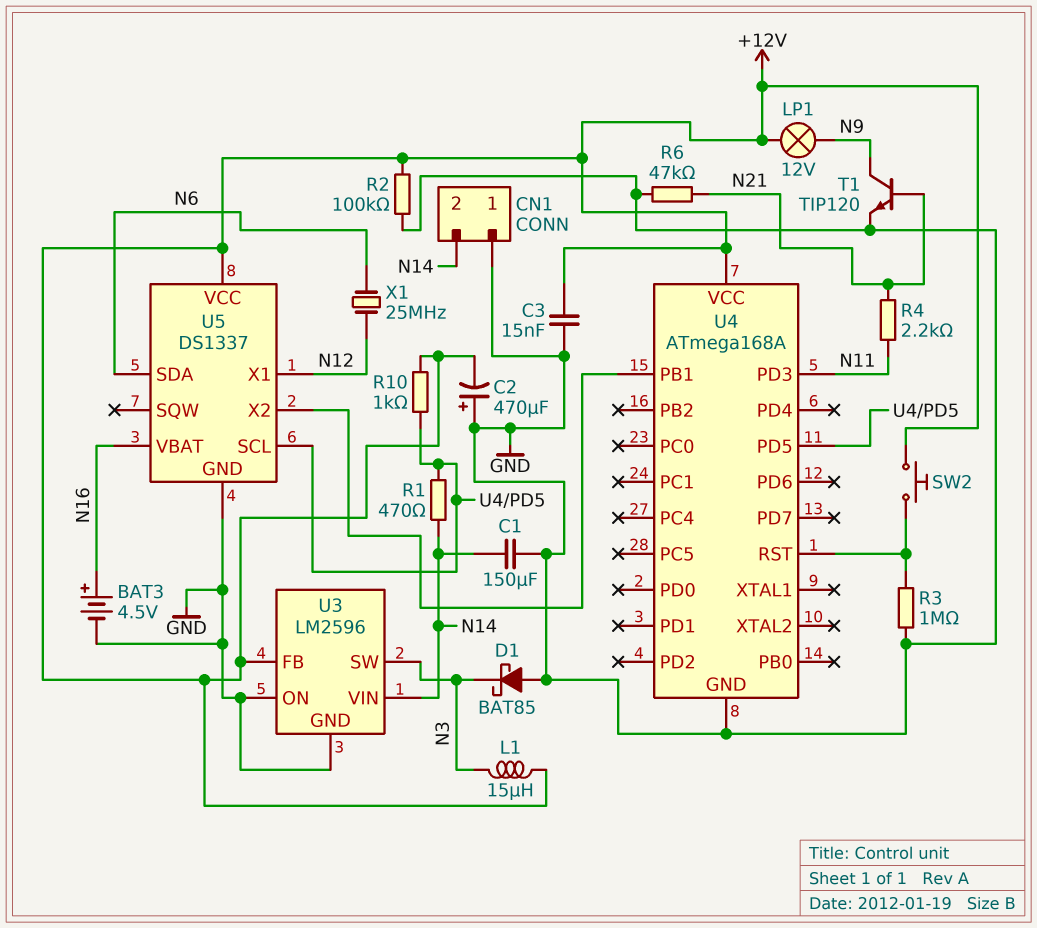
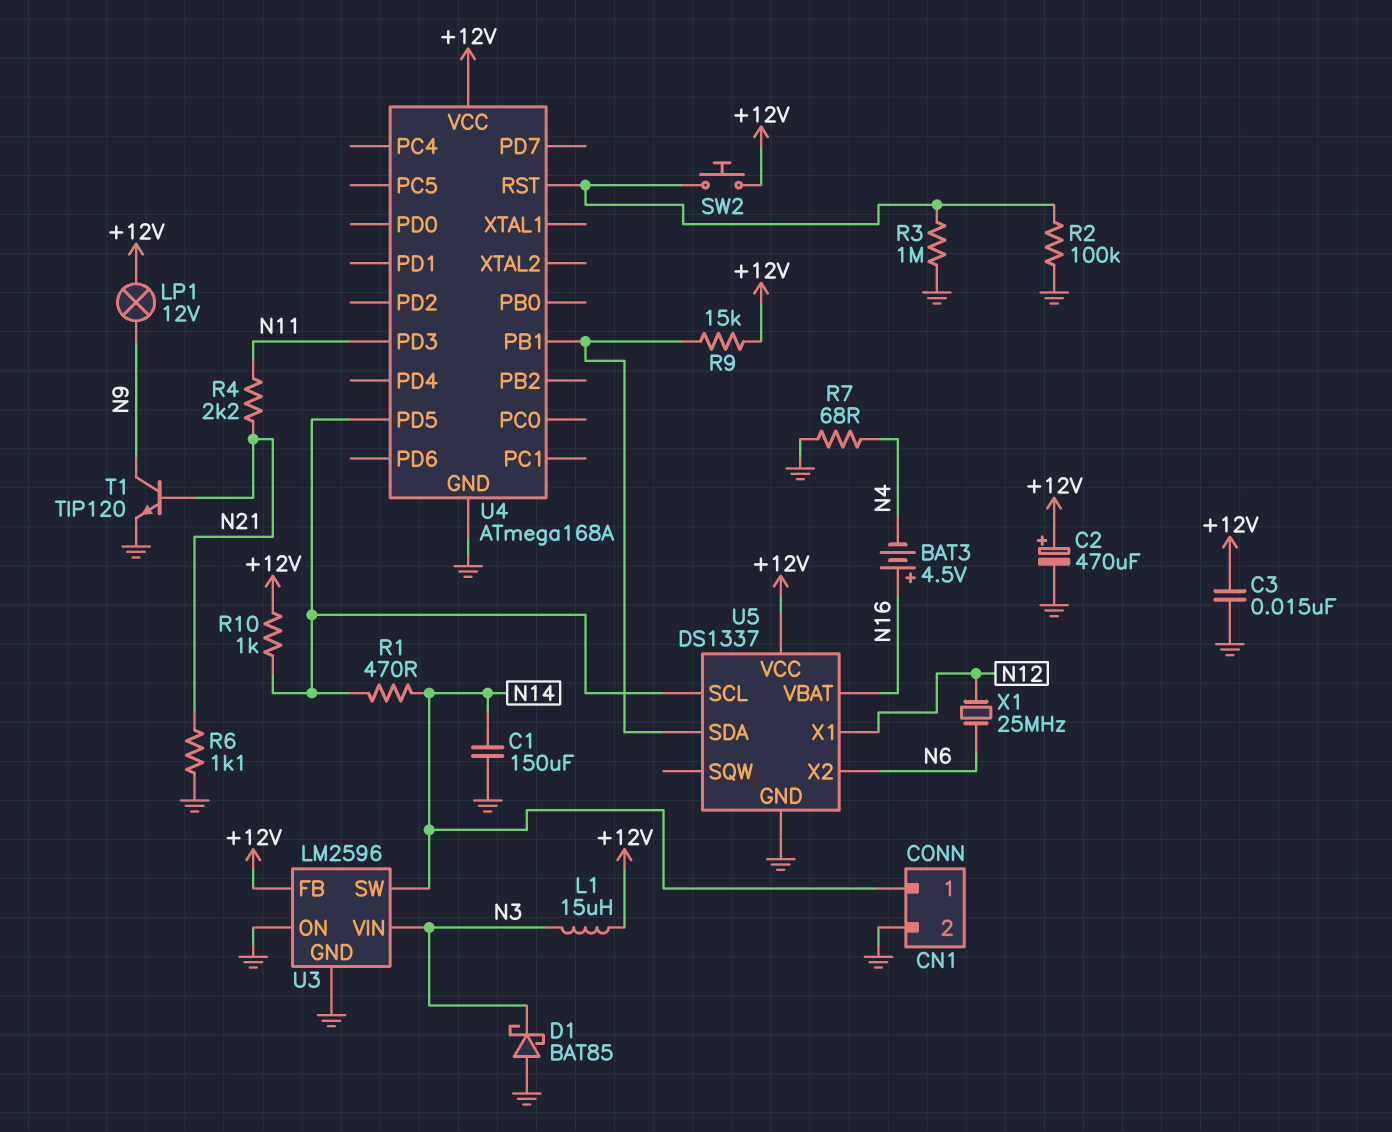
BAT3: 4.5V (plus N16, minus GND) -> 4.5V (plus N16, minus N4)
C2: 470uF (plus GND, minus +12V) -> 470uF (plus +12V, minus GND)
CN1 pin 1: GND -> N14
CN1 pin 2: N14 -> GND
R2: 100k (+12V, GND) -> 100k (GND, U4/RST)
R6: 47k (GND, N21) -> 1.1k (GND, N21)
R7: none -> 68 (GND, N4)
R9: none -> 15k (+12V, U4/PB1)
U3 pin SW: N3 -> N14
U3 pin VIN: N14 -> N3
U5 pin SDA: N6 -> U4/PB1
U5 pin X2: U4/PB1 -> N6

